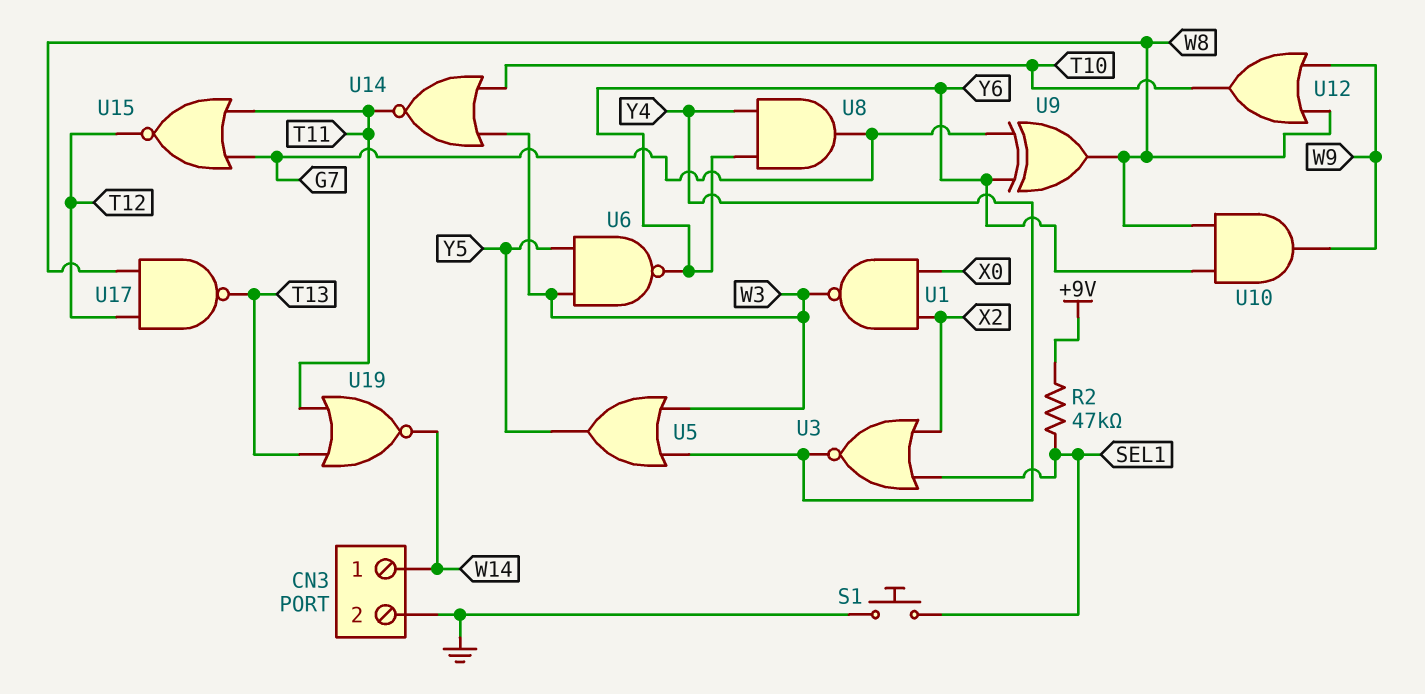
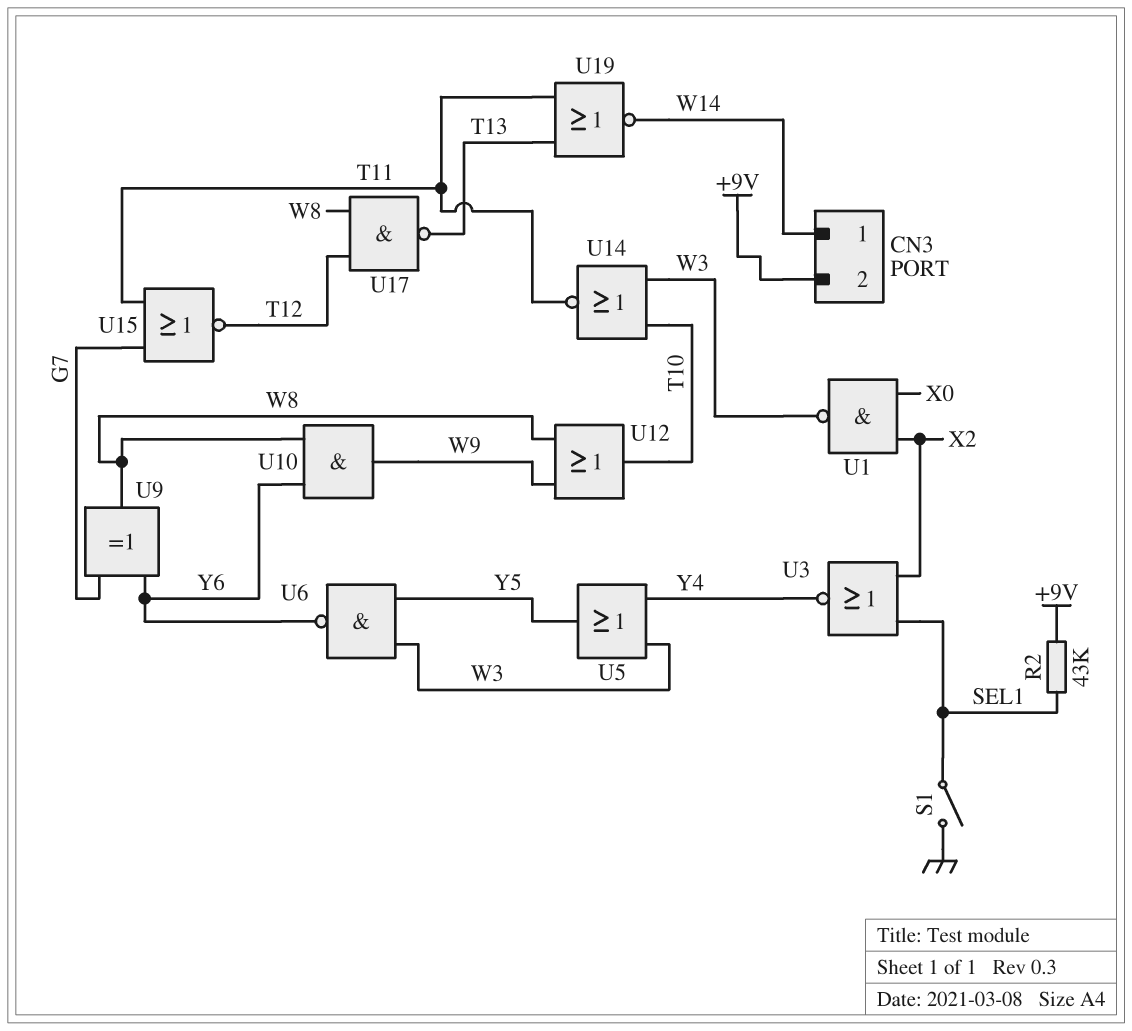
CN3 pin 2: GND -> +9V
R2: 47k (+9V, SEL1) -> 43k (+9V, SEL1)
S1: button (GND, SEL1) -> switch (GND, SEL1)
U8: AND (in Y4, in Y6, out G7) -> none

